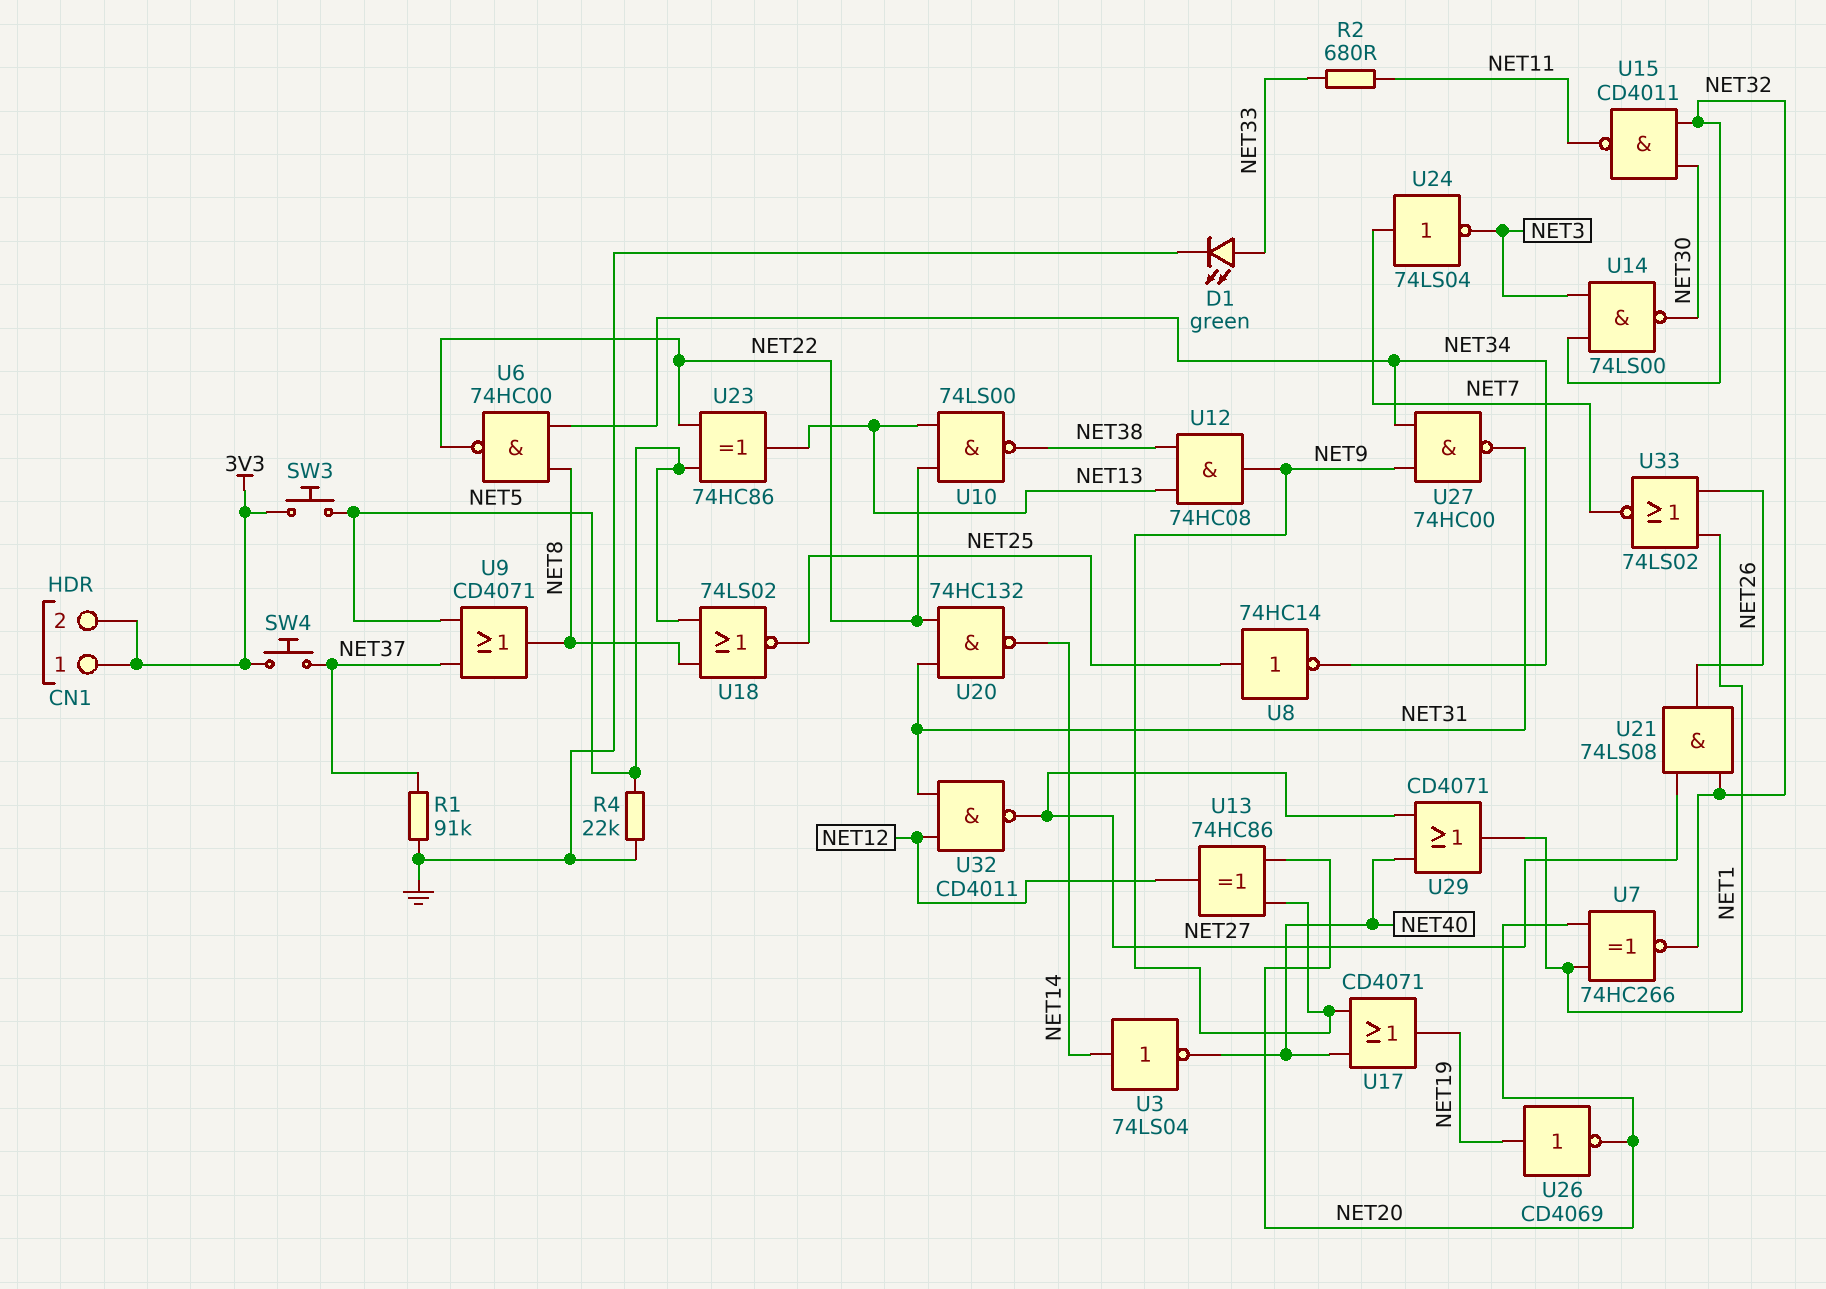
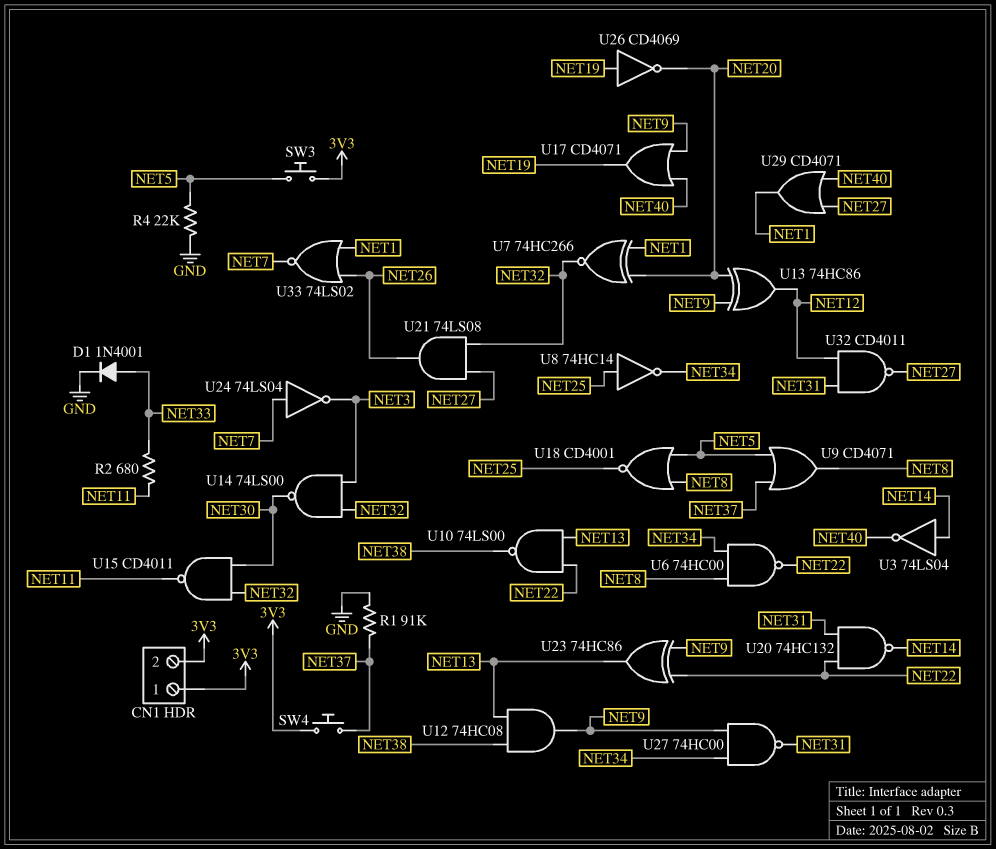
D1: LED green (A NET33, K GND) -> diode 1N4001 (A NET33, K GND)
U18: NOR 74LS02 (in NET5, in NET8, out NET25) -> NOR CD4001 (in NET5, in NET8, out NET25)
U23: XOR 74HC86 (in NET5, in NET22, out NET13) -> XOR 74HC86 (in NET9, in NET22, out NET13)

